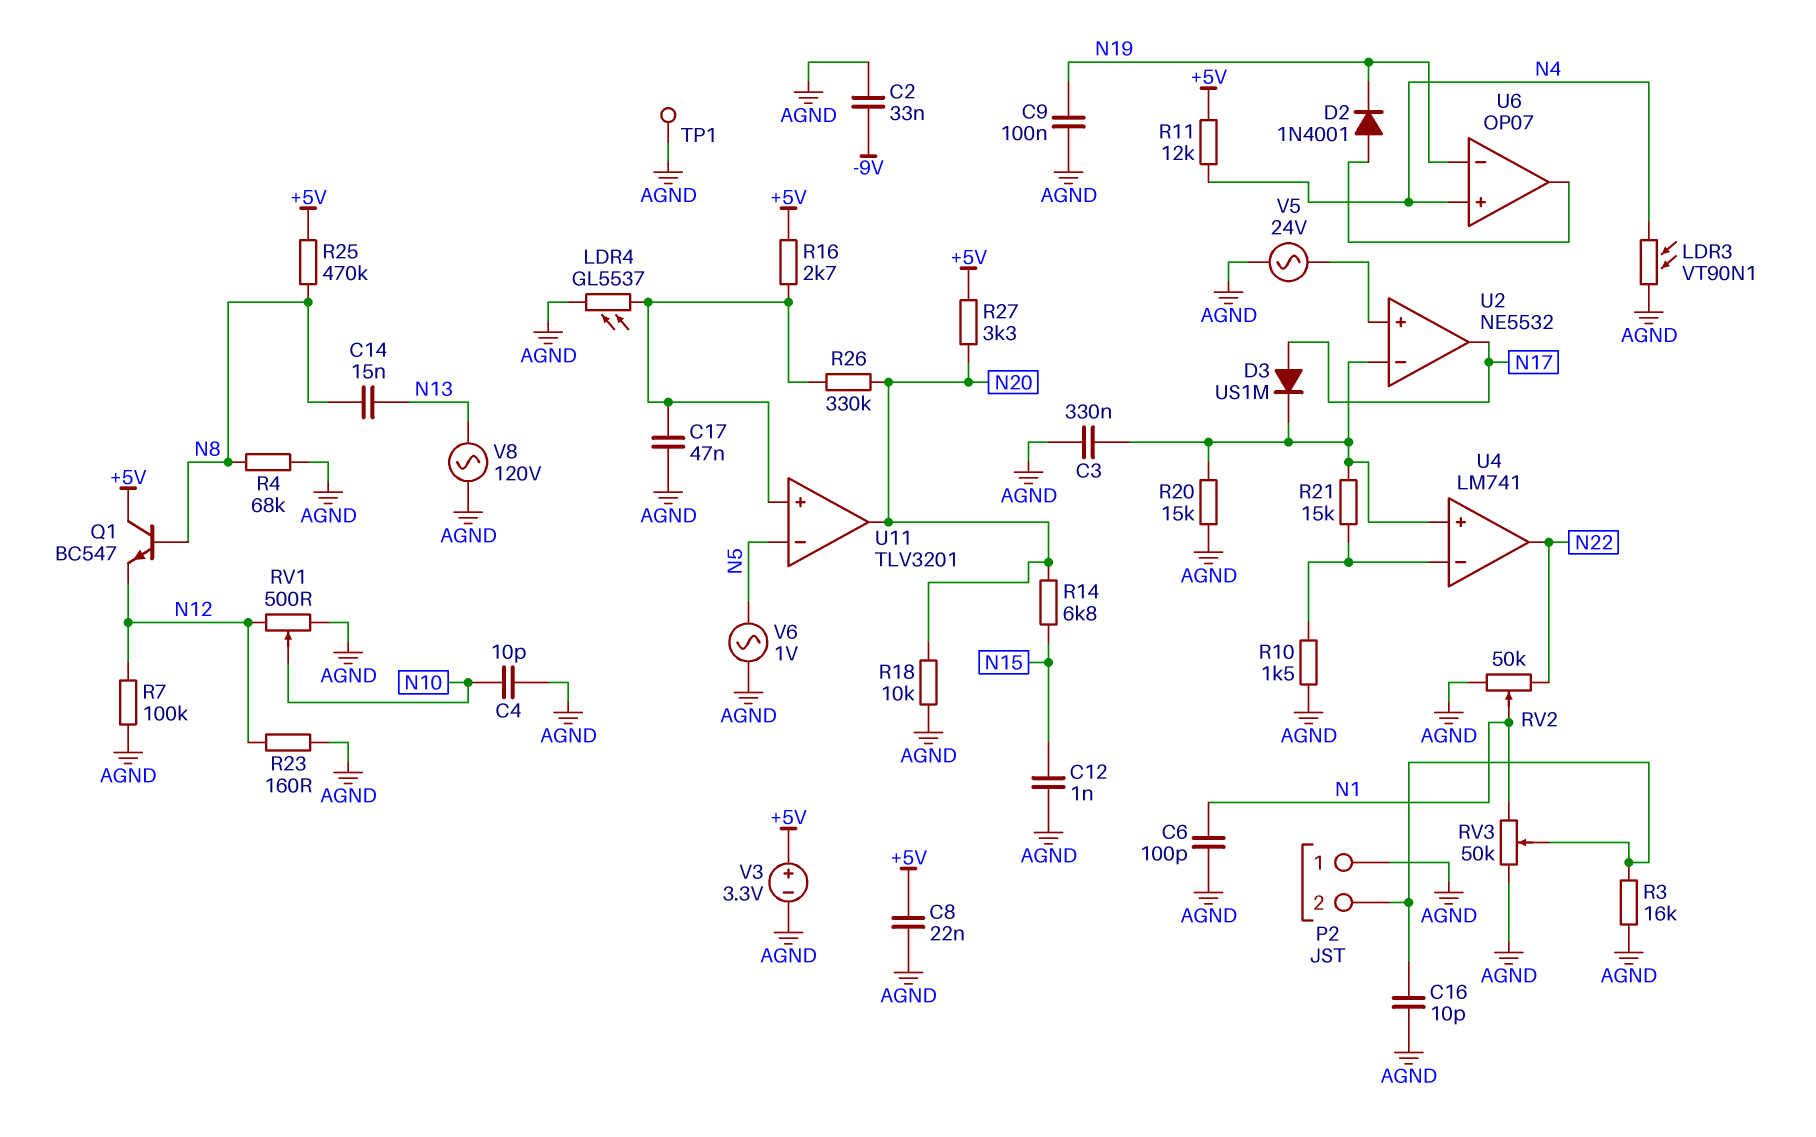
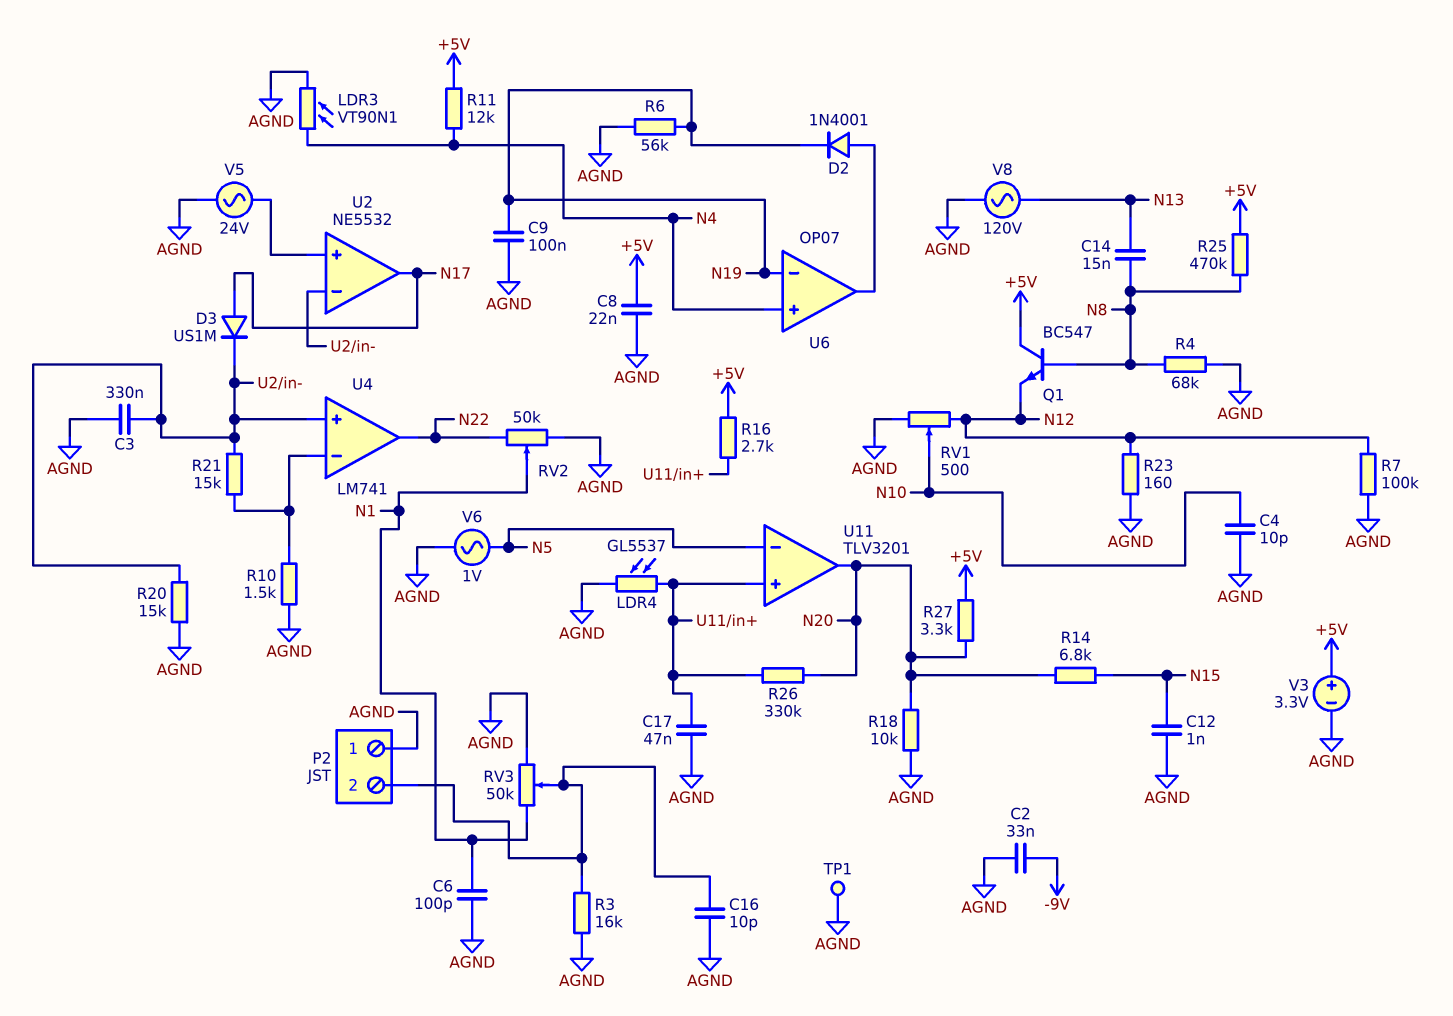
R6: none -> 56k (AGND, N19)

